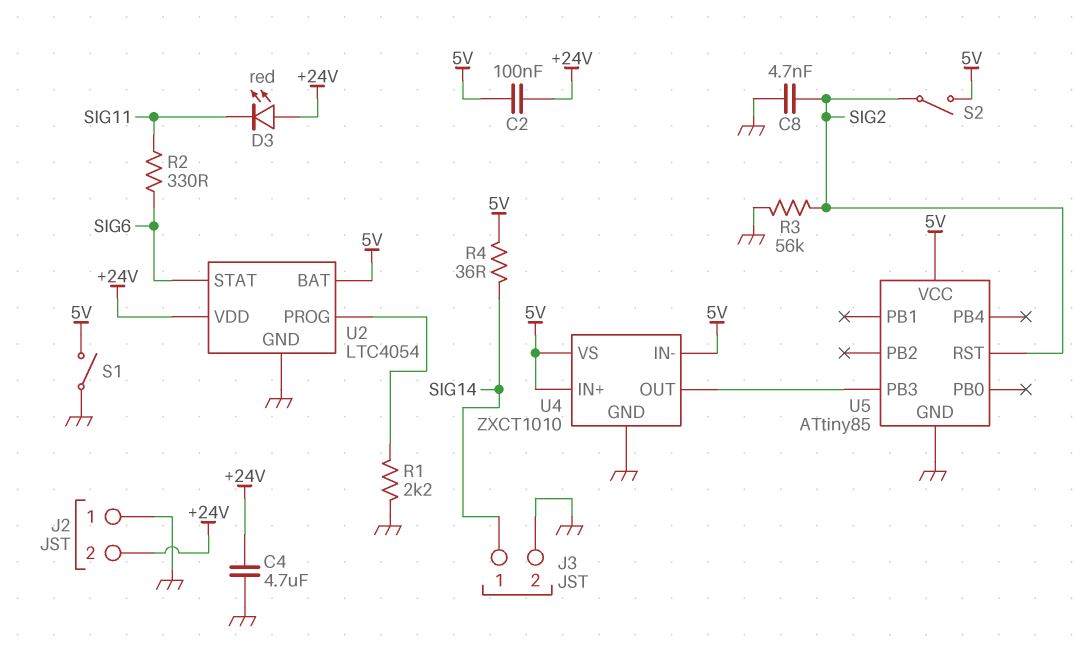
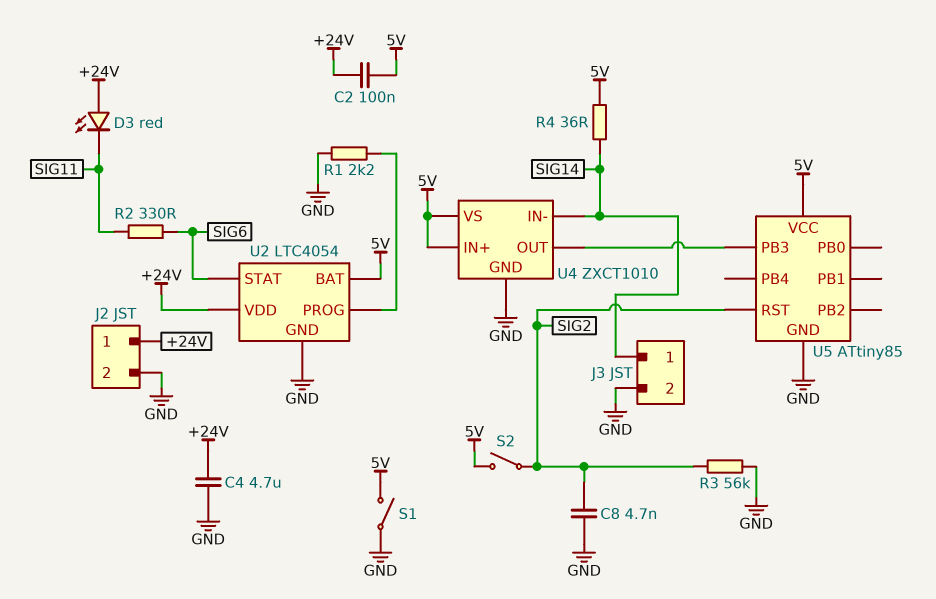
J2 pin 1: GND -> +24V
J2 pin 2: +24V -> GND
U4 pin IN-: 5V -> SIG14

